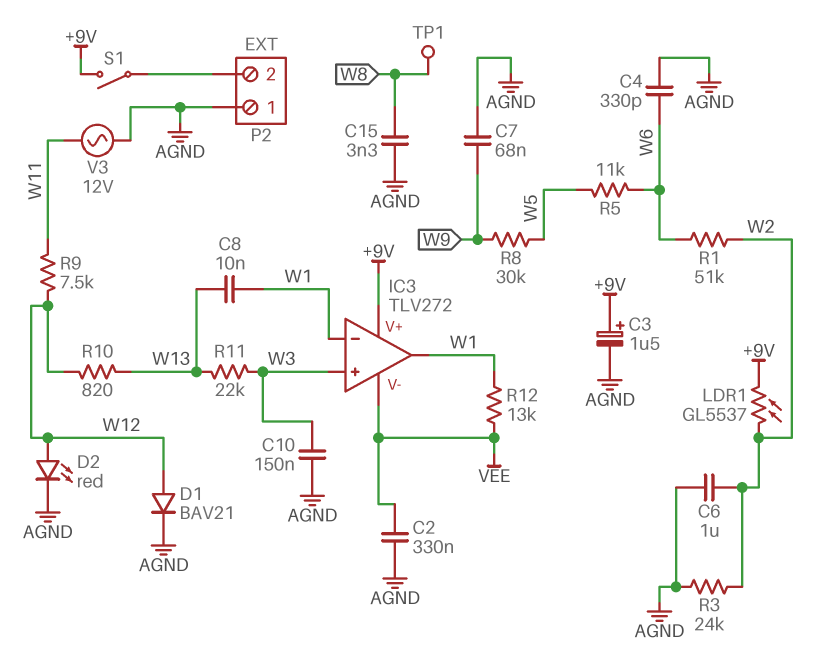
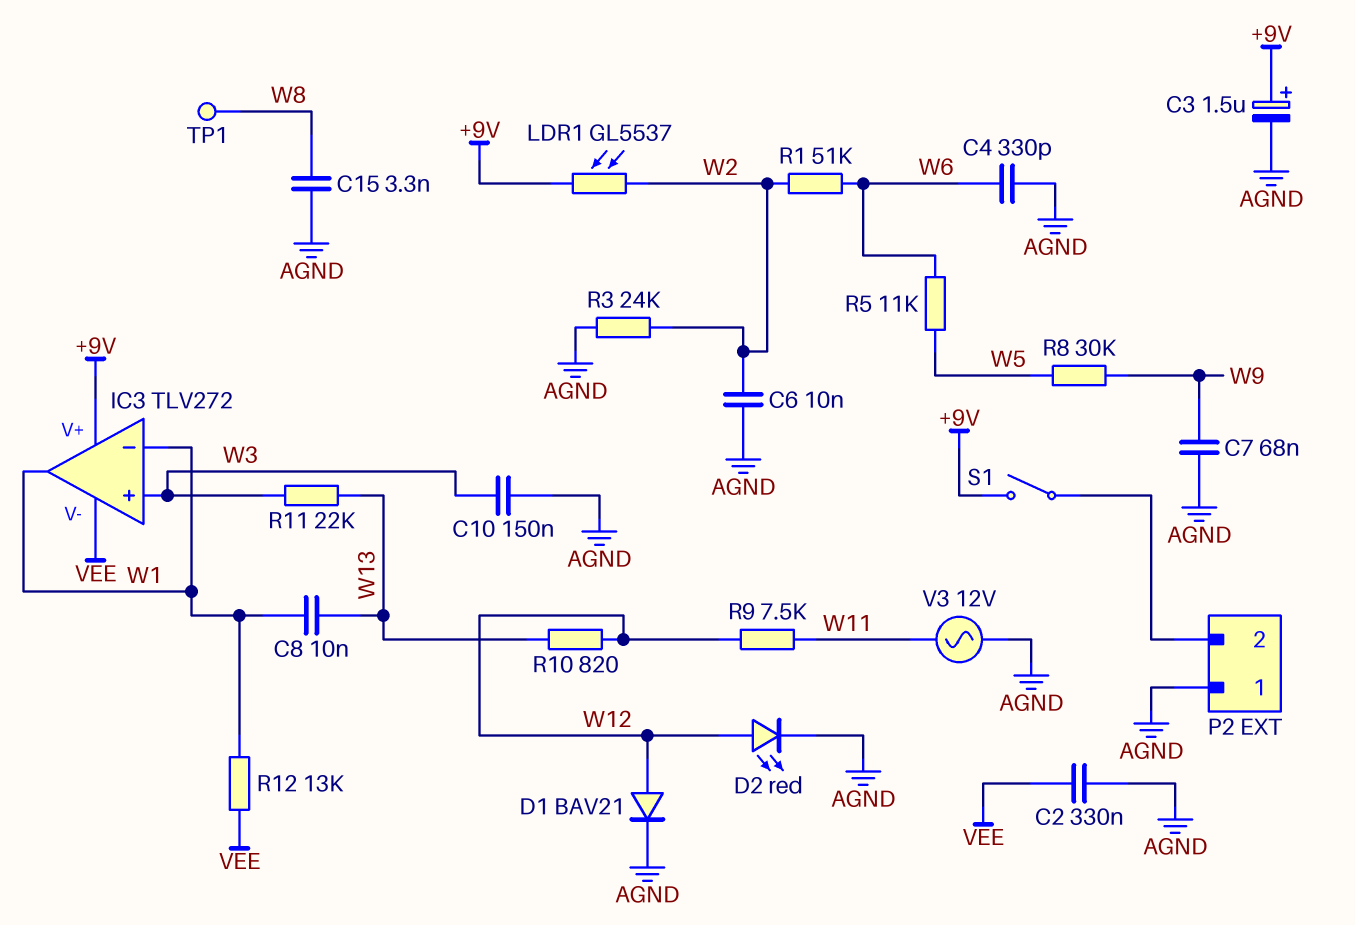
C6: 1uF (AGND, W2) -> 10nF (AGND, W2)

